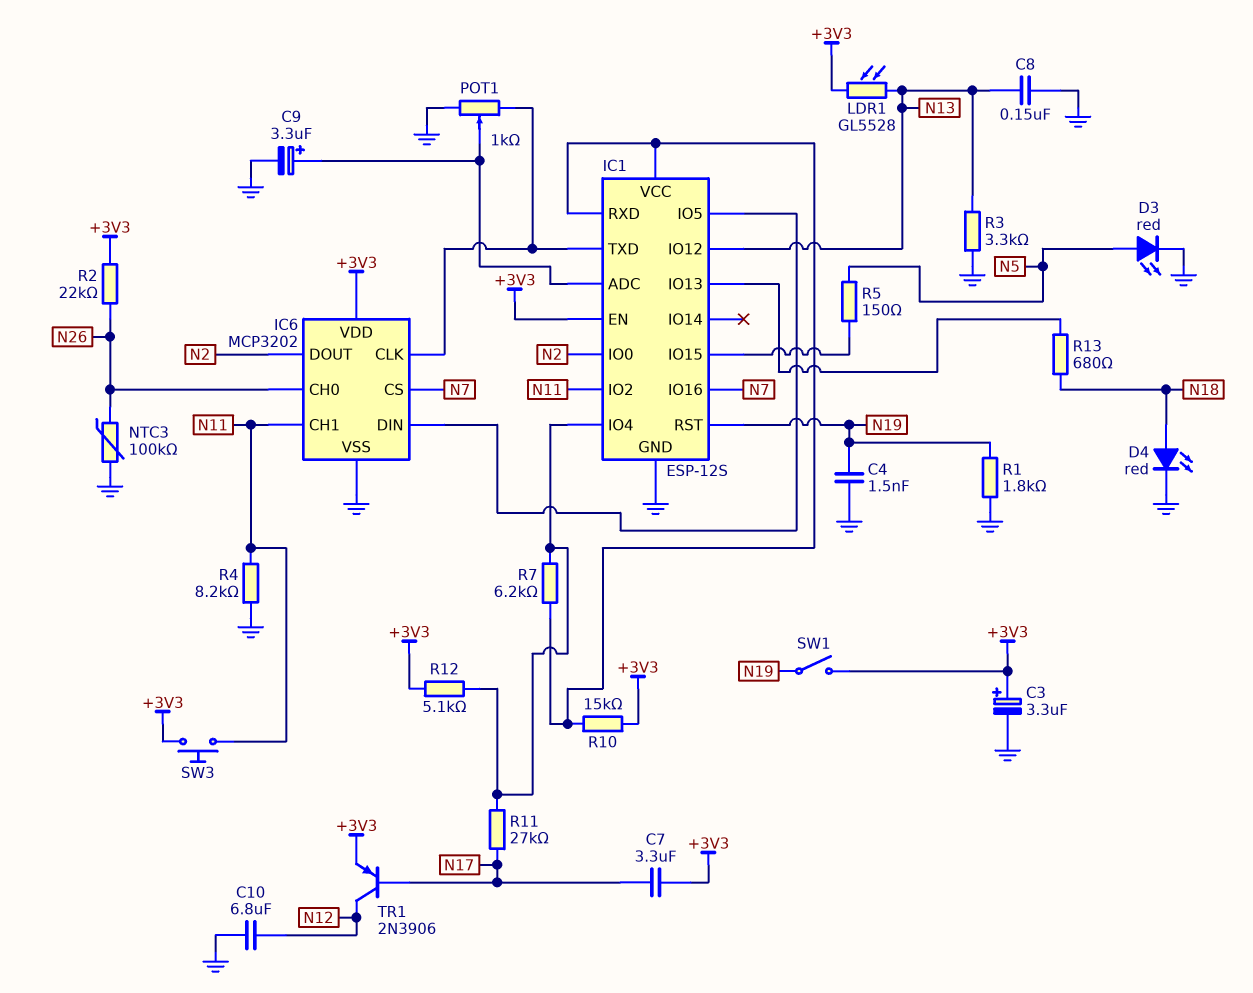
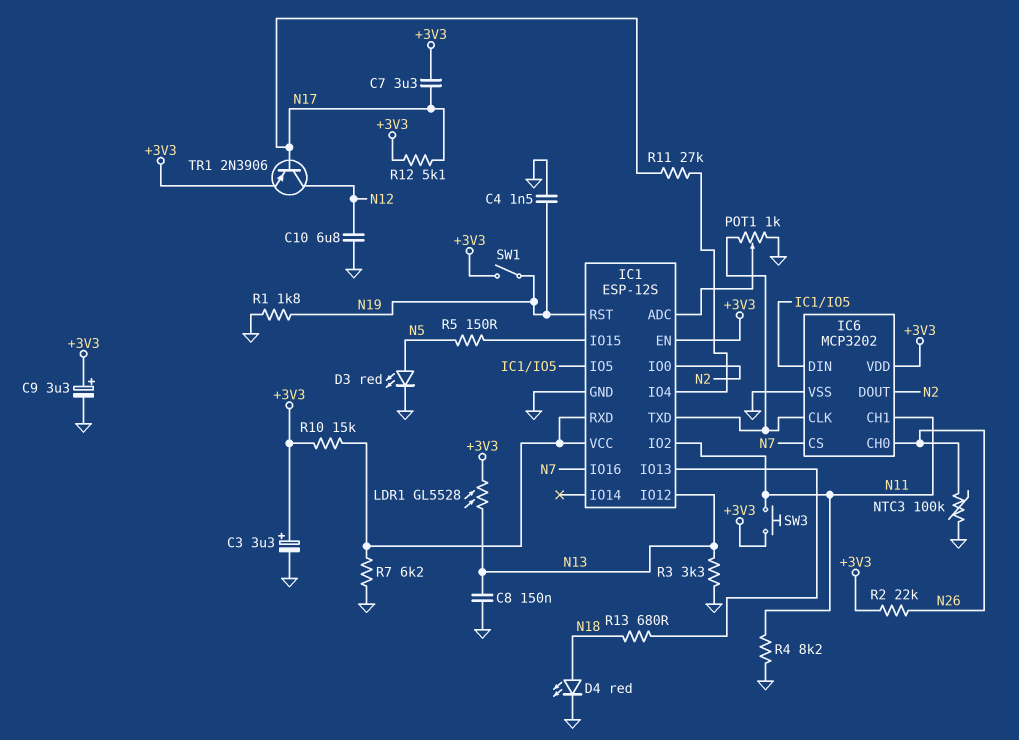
C9: 3.3uF (plus IC1/ADC, minus GND) -> 3.3uF (plus +3V3, minus GND)
R7: 6.2k (IC1/IO4, IC1/RXD) -> 6.2k (GND, IC1/RXD)
R12: 5.1k (+3V3, IC1/IO4) -> 5.1k (+3V3, N17)

